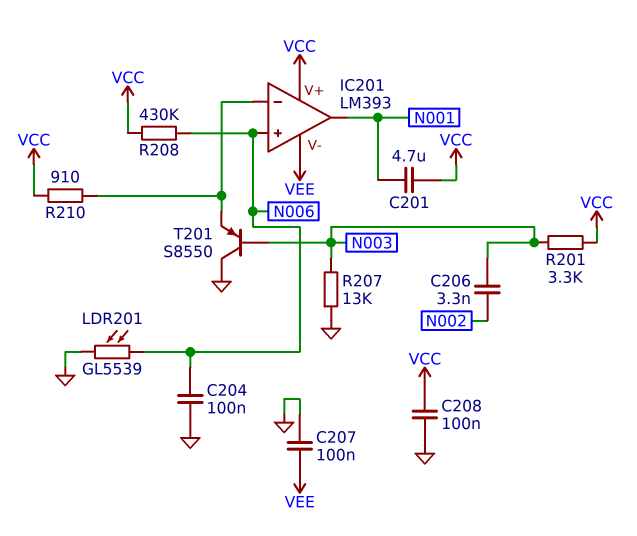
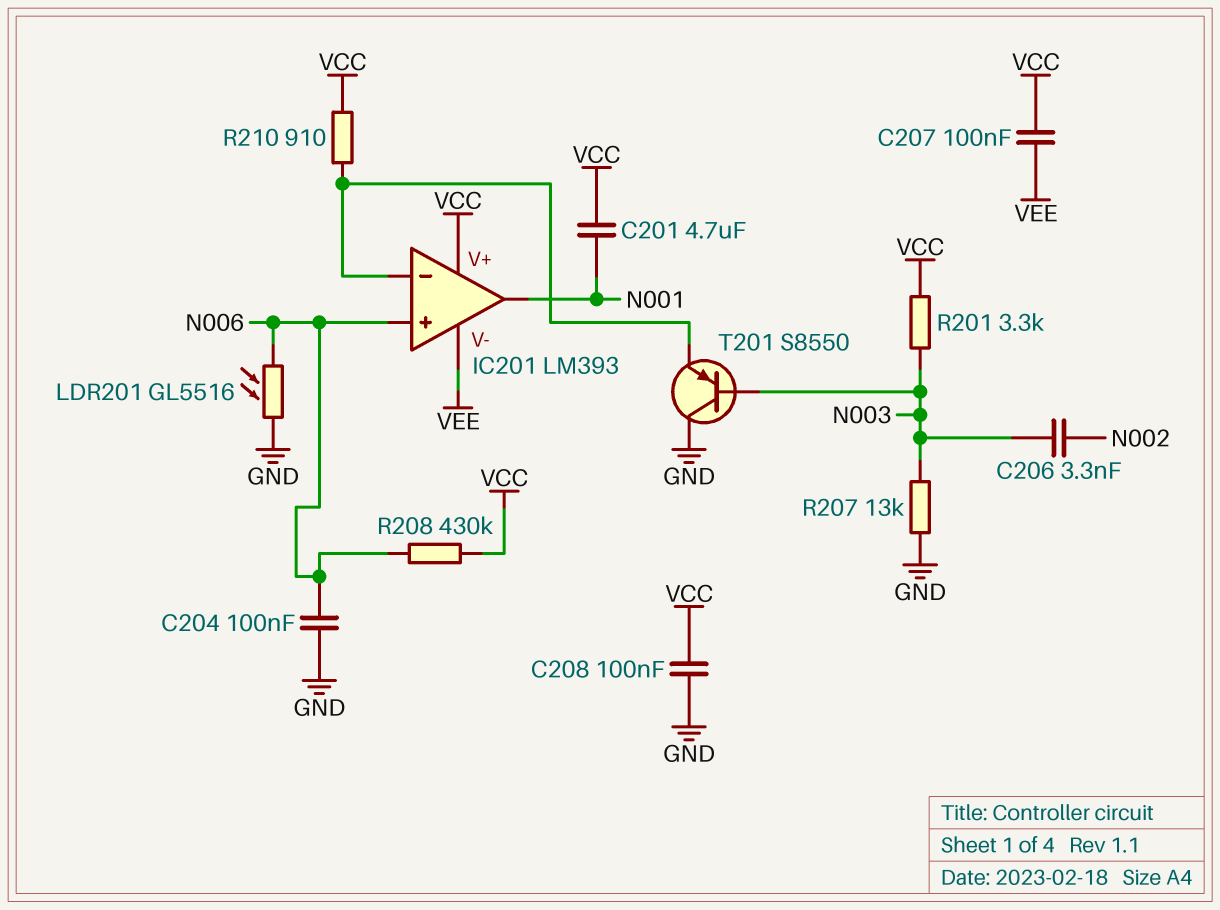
C207: 100nF (GND, VEE) -> 100nF (VCC, VEE)
LDR201: GL5539 (GND, N006) -> GL5516 (GND, N006)

